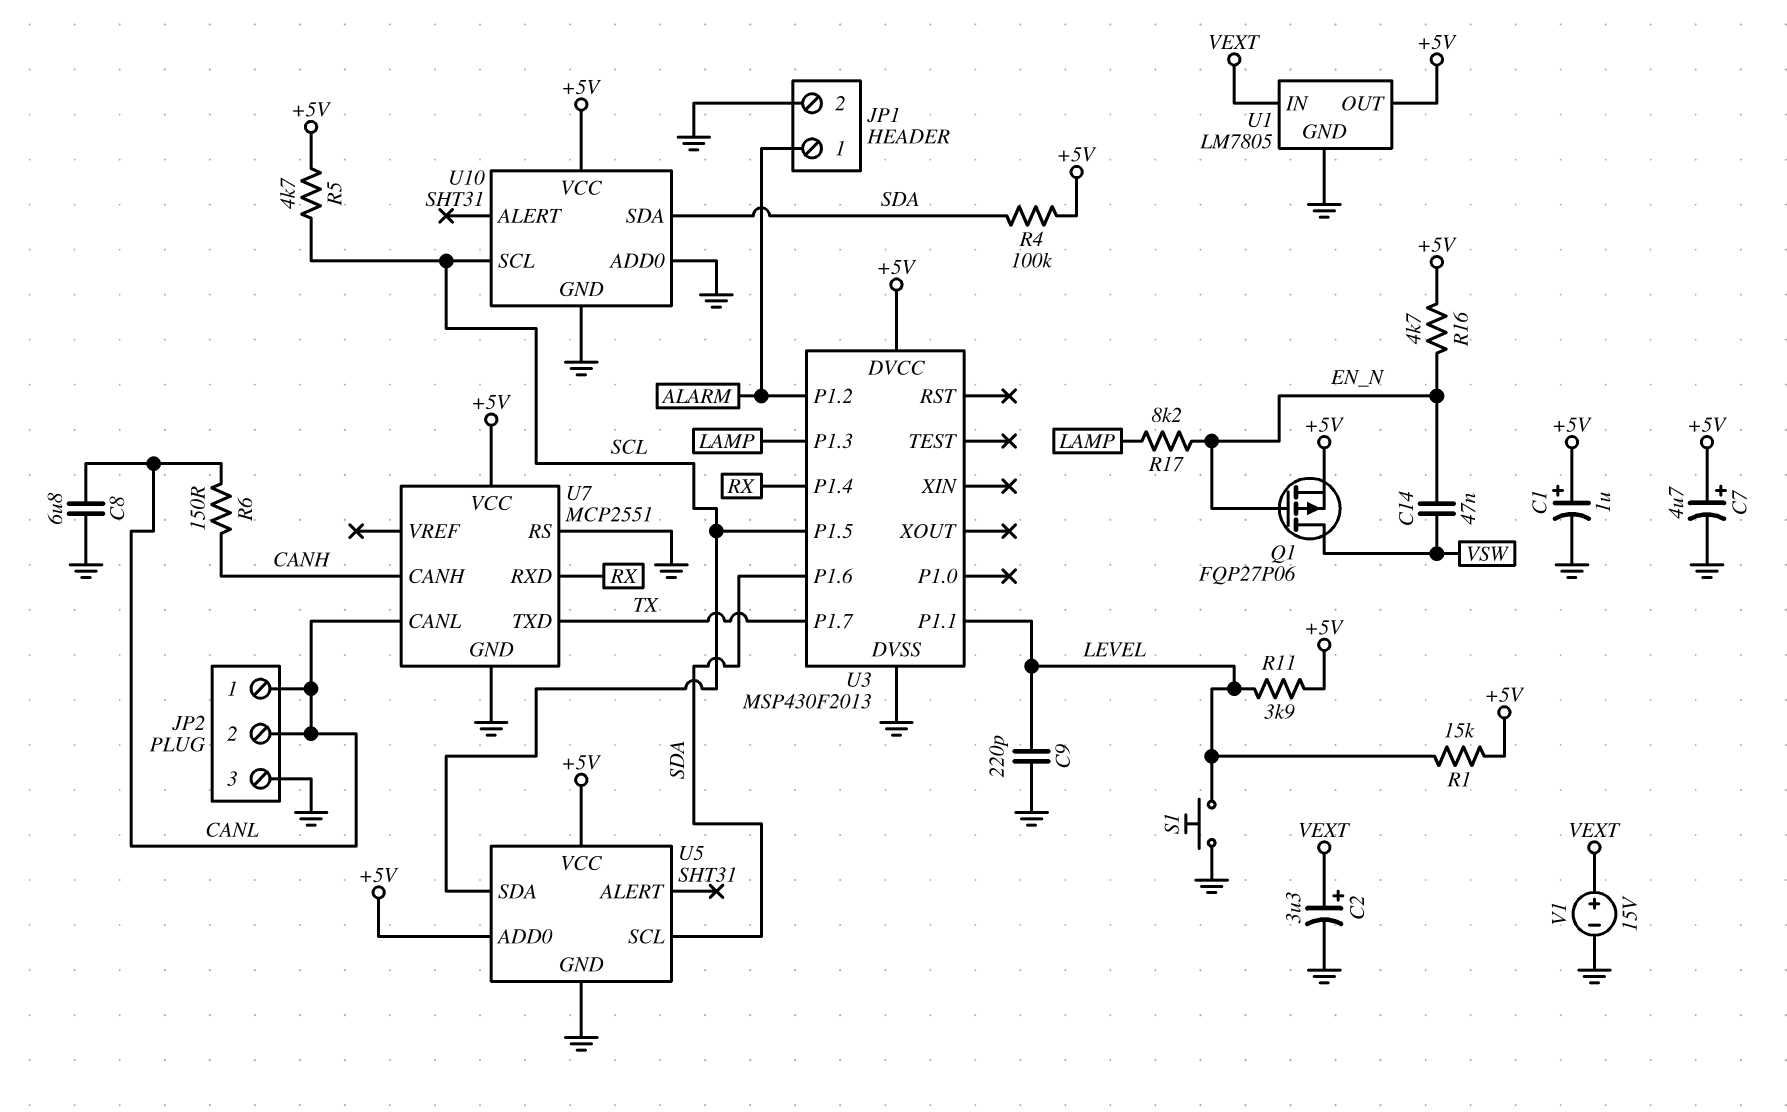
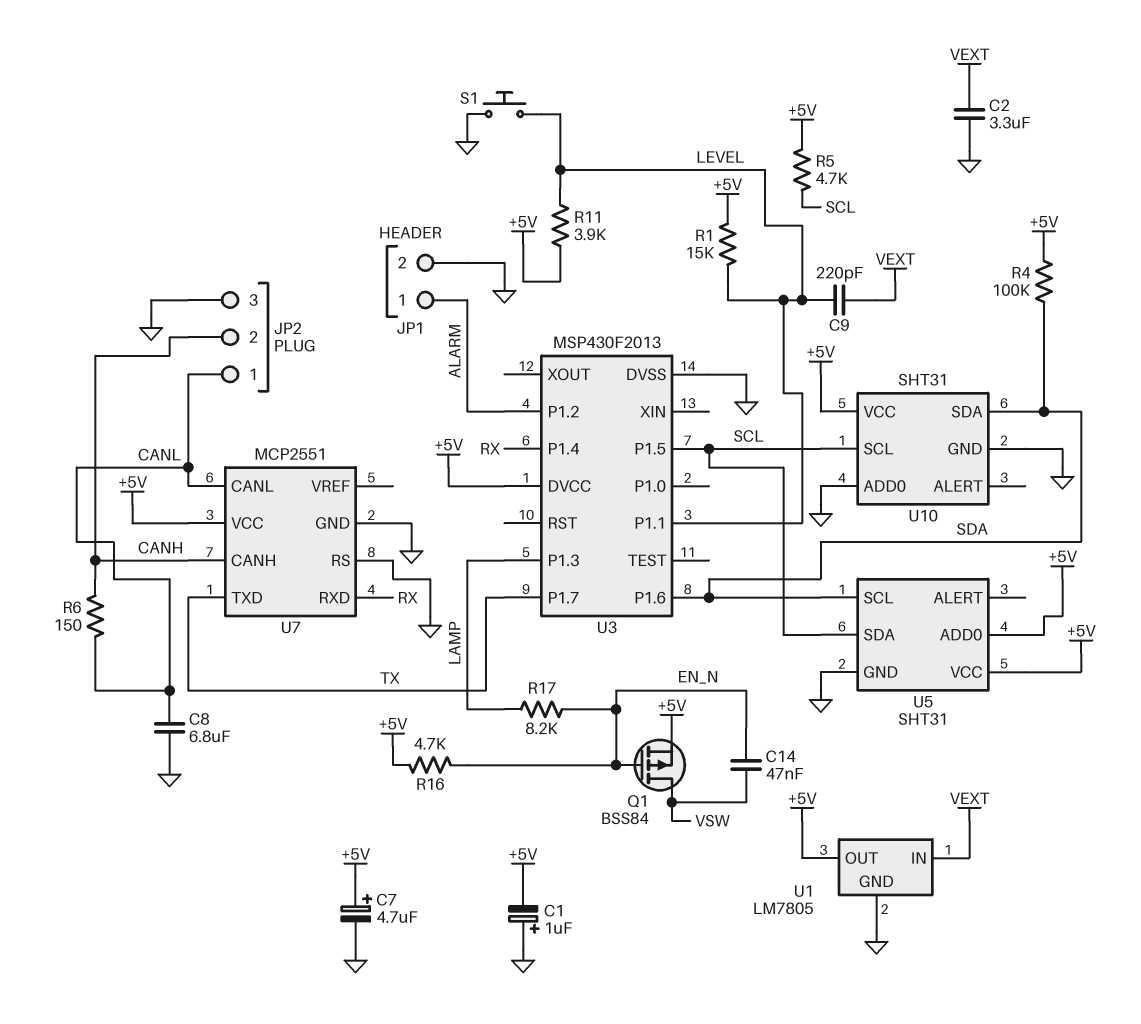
C1: 1uF (plus +5V, minus GND) -> 1uF (plus GND, minus +5V)
C2: 3.3uF (plus VEXT, minus GND) -> 3.3uF (GND, VEXT)
C9: 220pF (GND, LEVEL) -> 220pF (LEVEL, VEXT)
JP2 pin 2: CANL -> CANH
Q1: PMOS FQP27P06 (G EN_N, D VSW, S +5V) -> PMOS BSS84 (G EN_N, D VSW, S +5V)
V1: 15V (plus VEXT, minus GND) -> none

